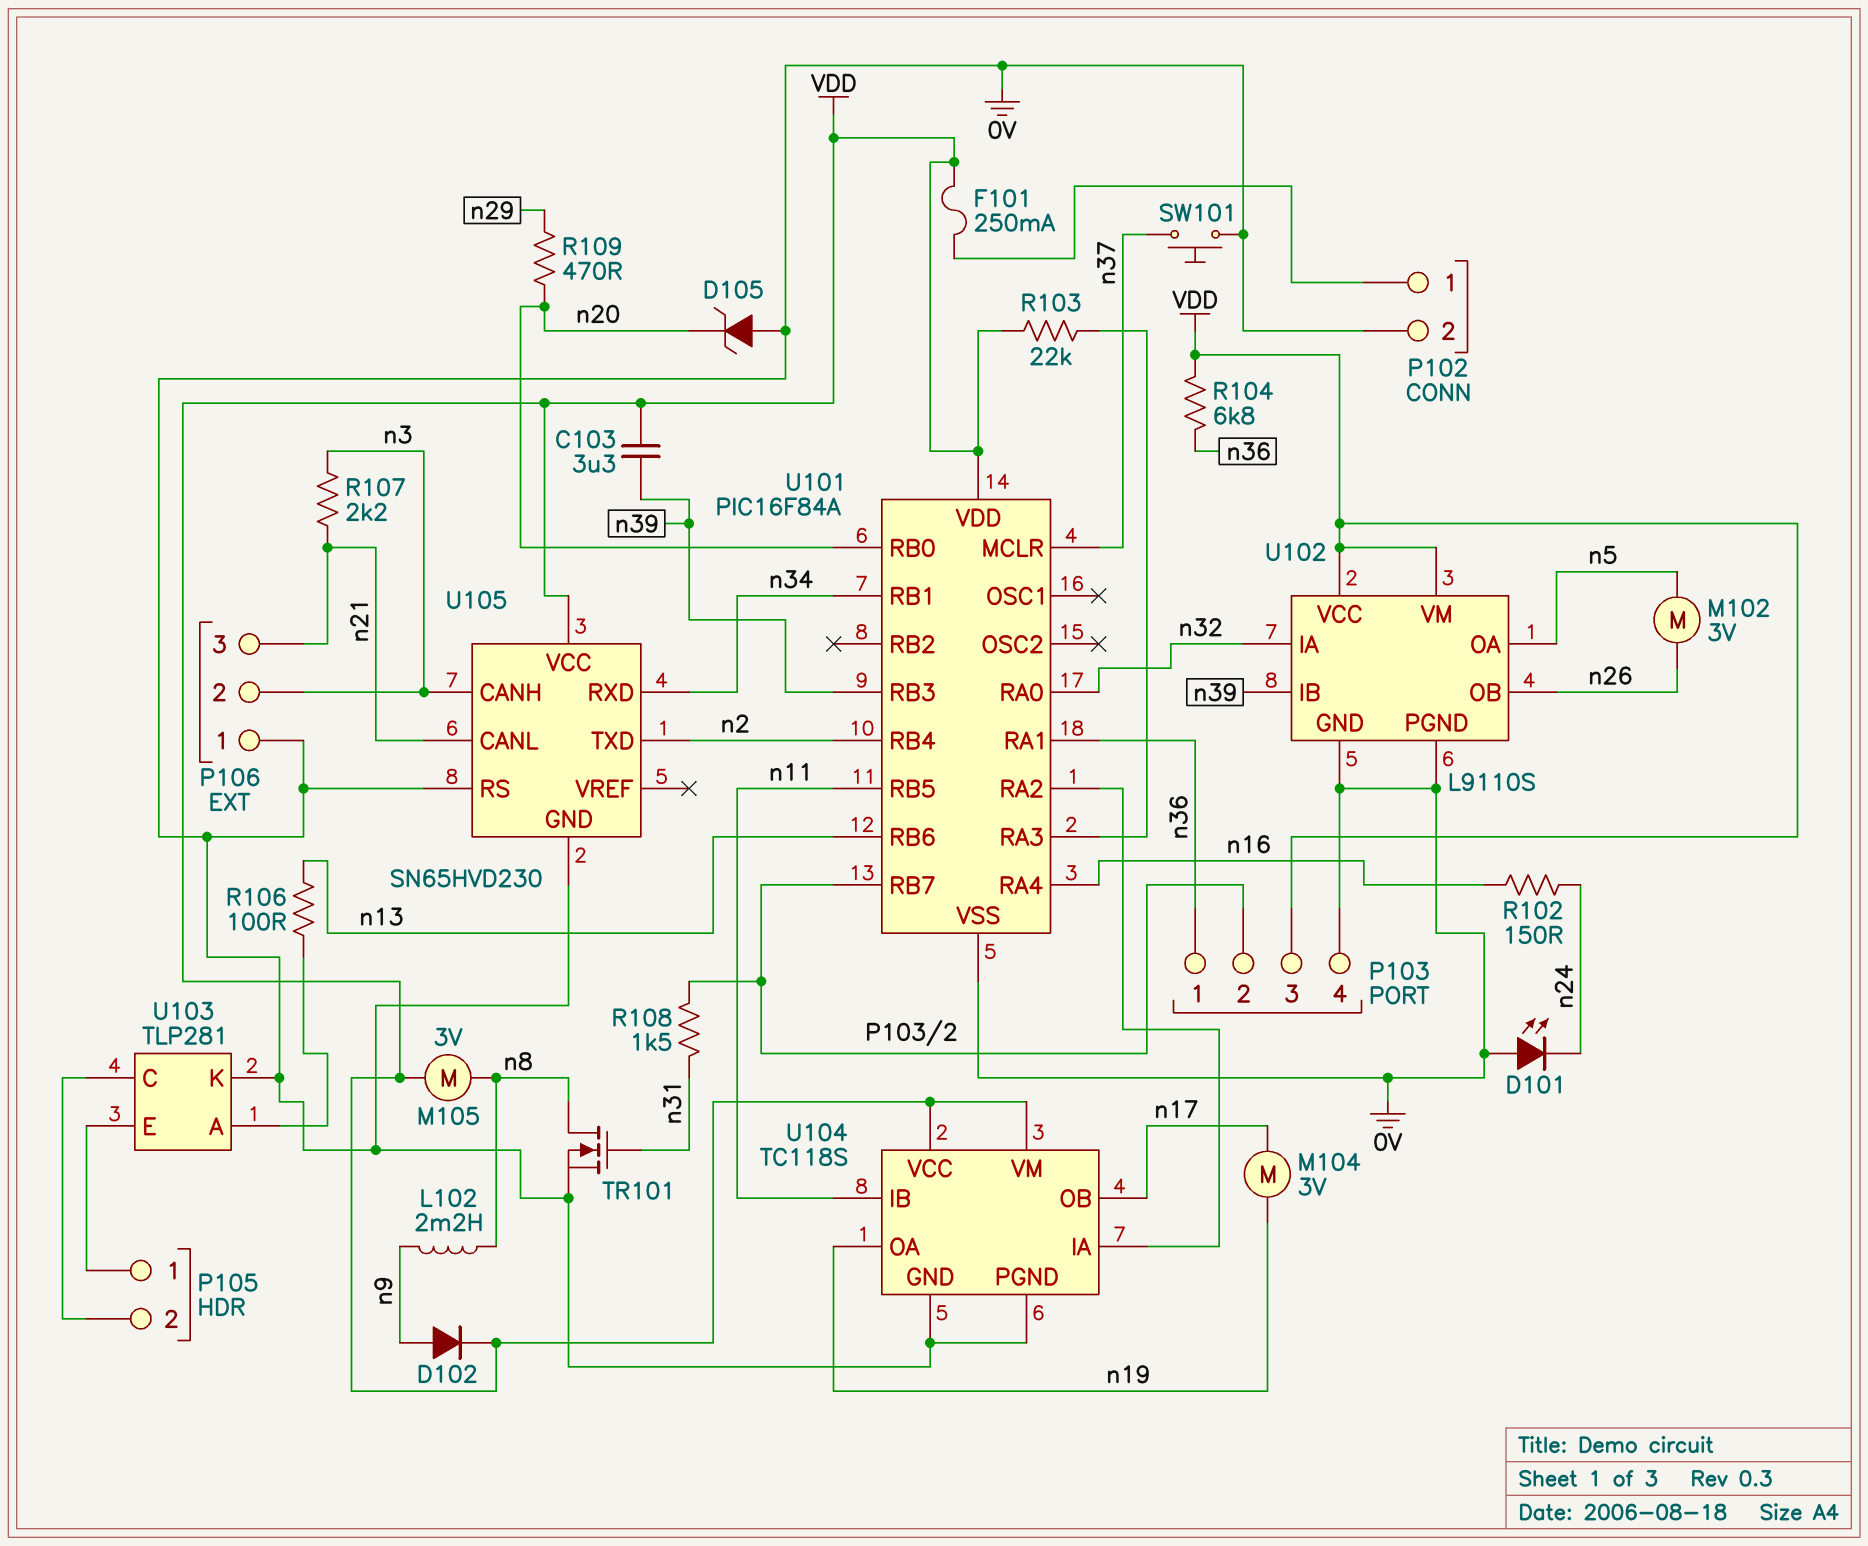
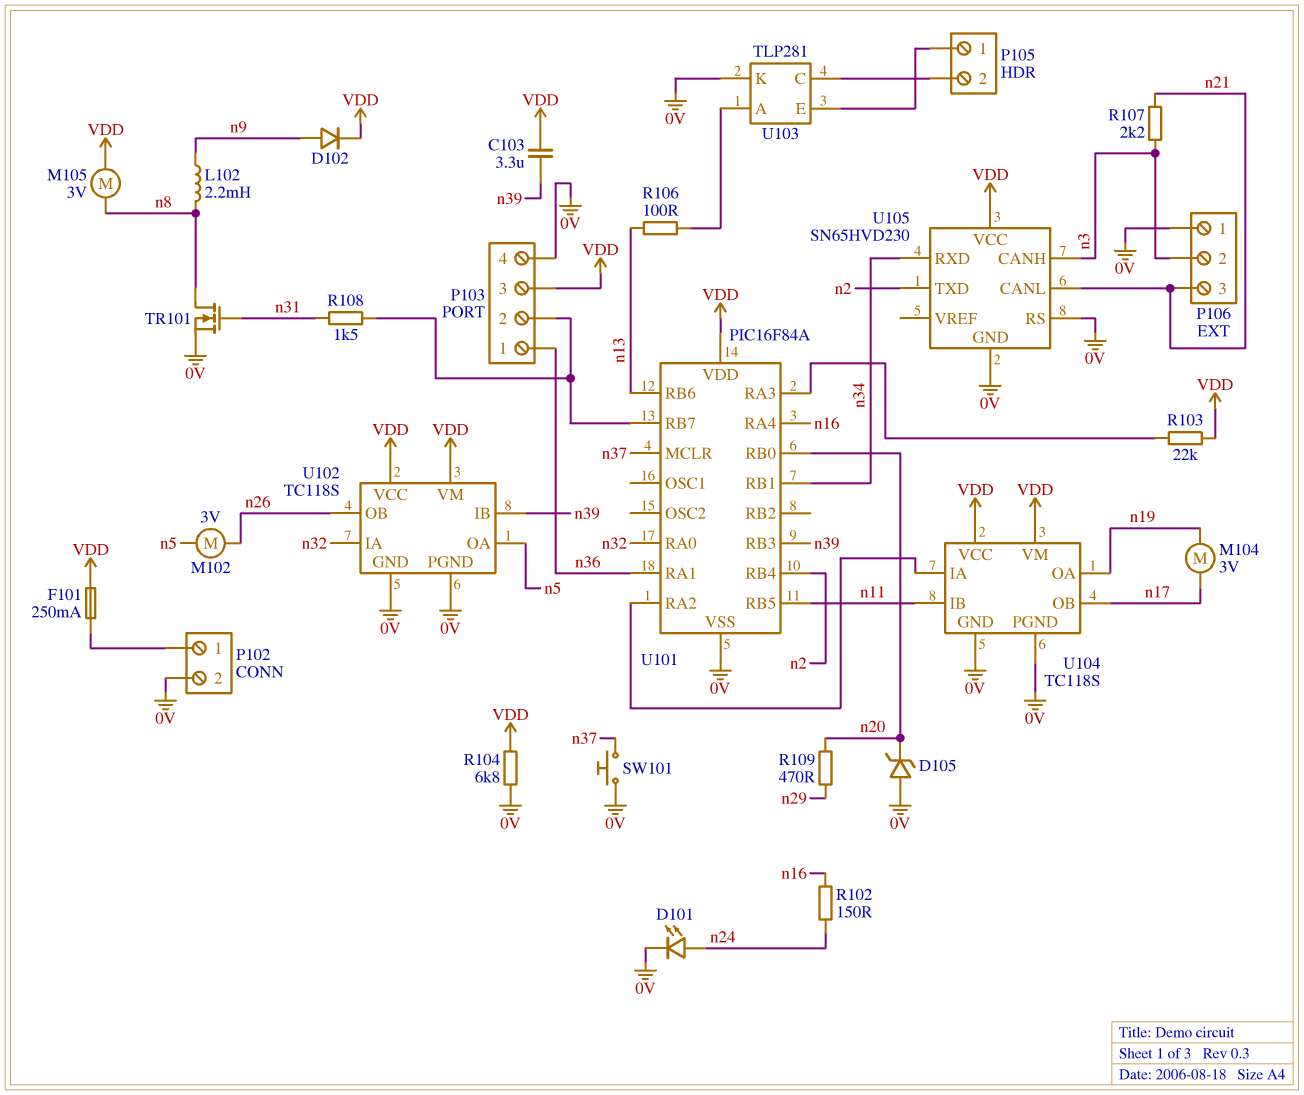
D101: LED (A 0V, K n24) -> LED (A n24, K 0V)
R104: 6.8k (VDD, n36) -> 6.8k (0V, VDD)
U102: L9110S -> TC118S

